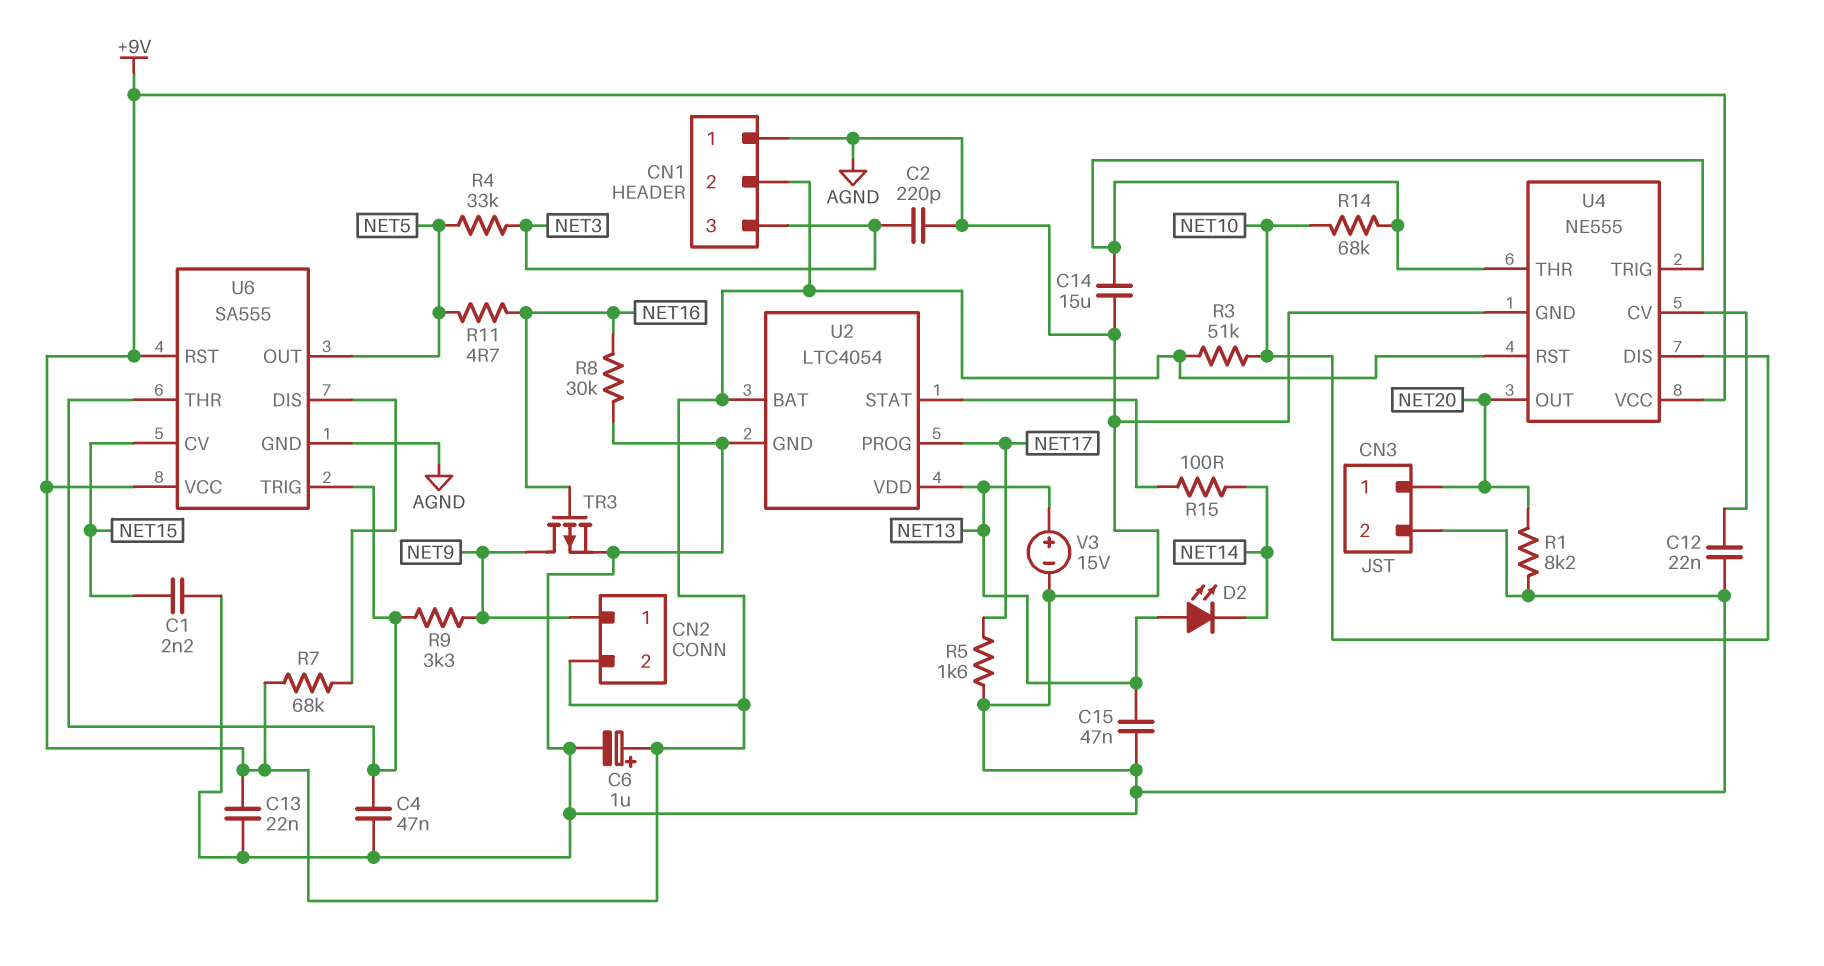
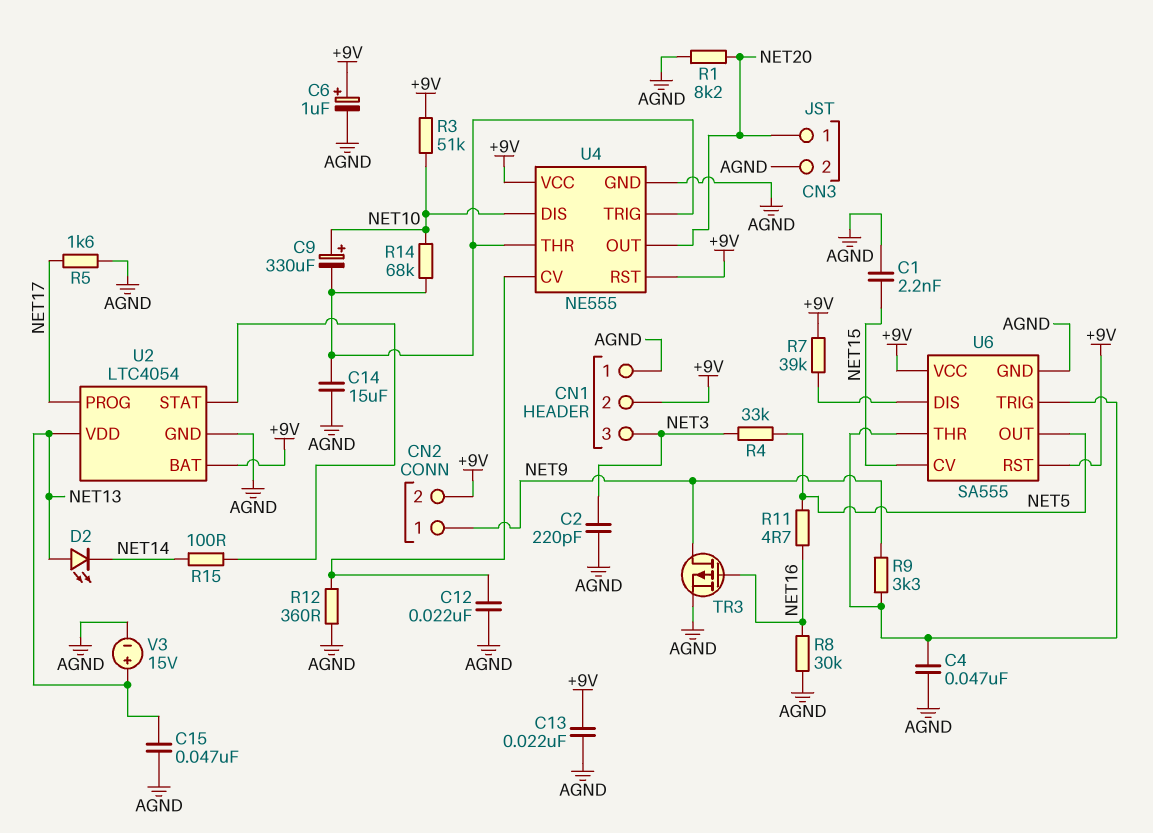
C9: none -> 330uF (plus NET10, minus U4/THR)
R7: 68k (+9V, U6/DIS) -> 39k (+9V, U6/DIS)
R12: none -> 360 (AGND, U4/CV)

